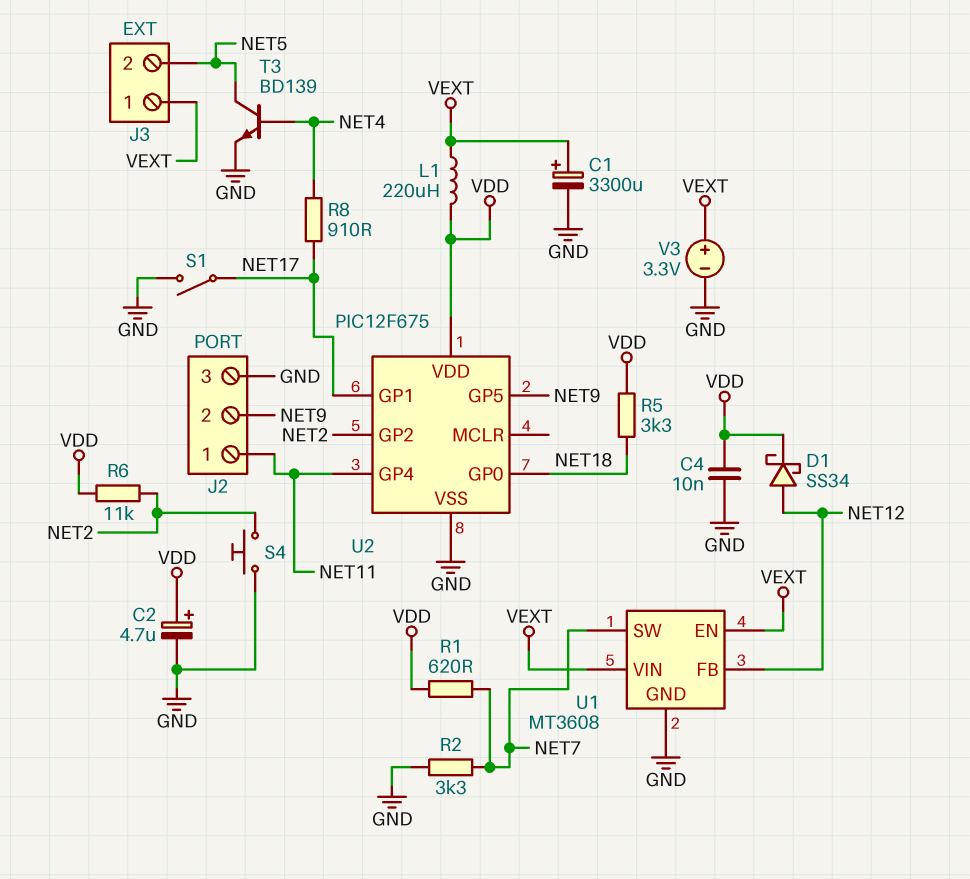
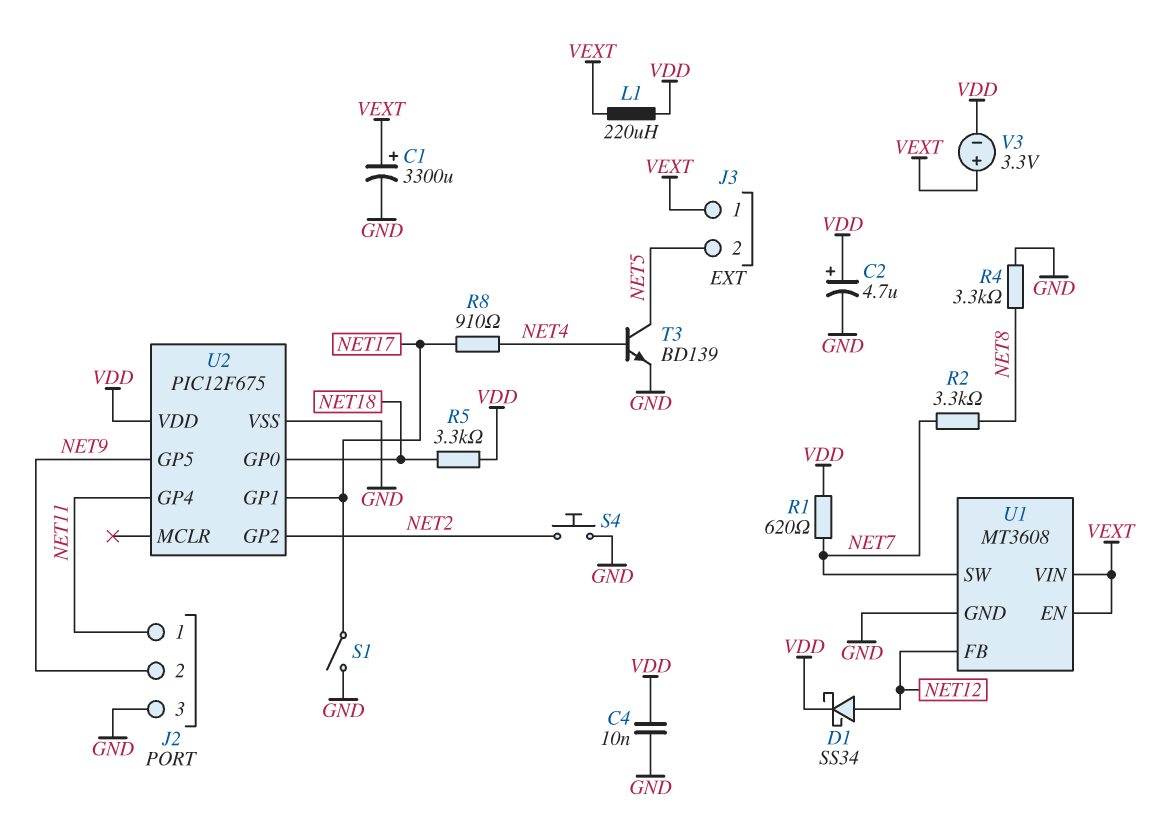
R2: 3.3k (GND, NET7) -> 3.3k (NET7, NET8)
R4: none -> 3.3k (GND, NET8)
R6: 11k (NET2, VDD) -> none
V3: 3.3V (plus VEXT, minus GND) -> 3.3V (plus VEXT, minus VDD)

